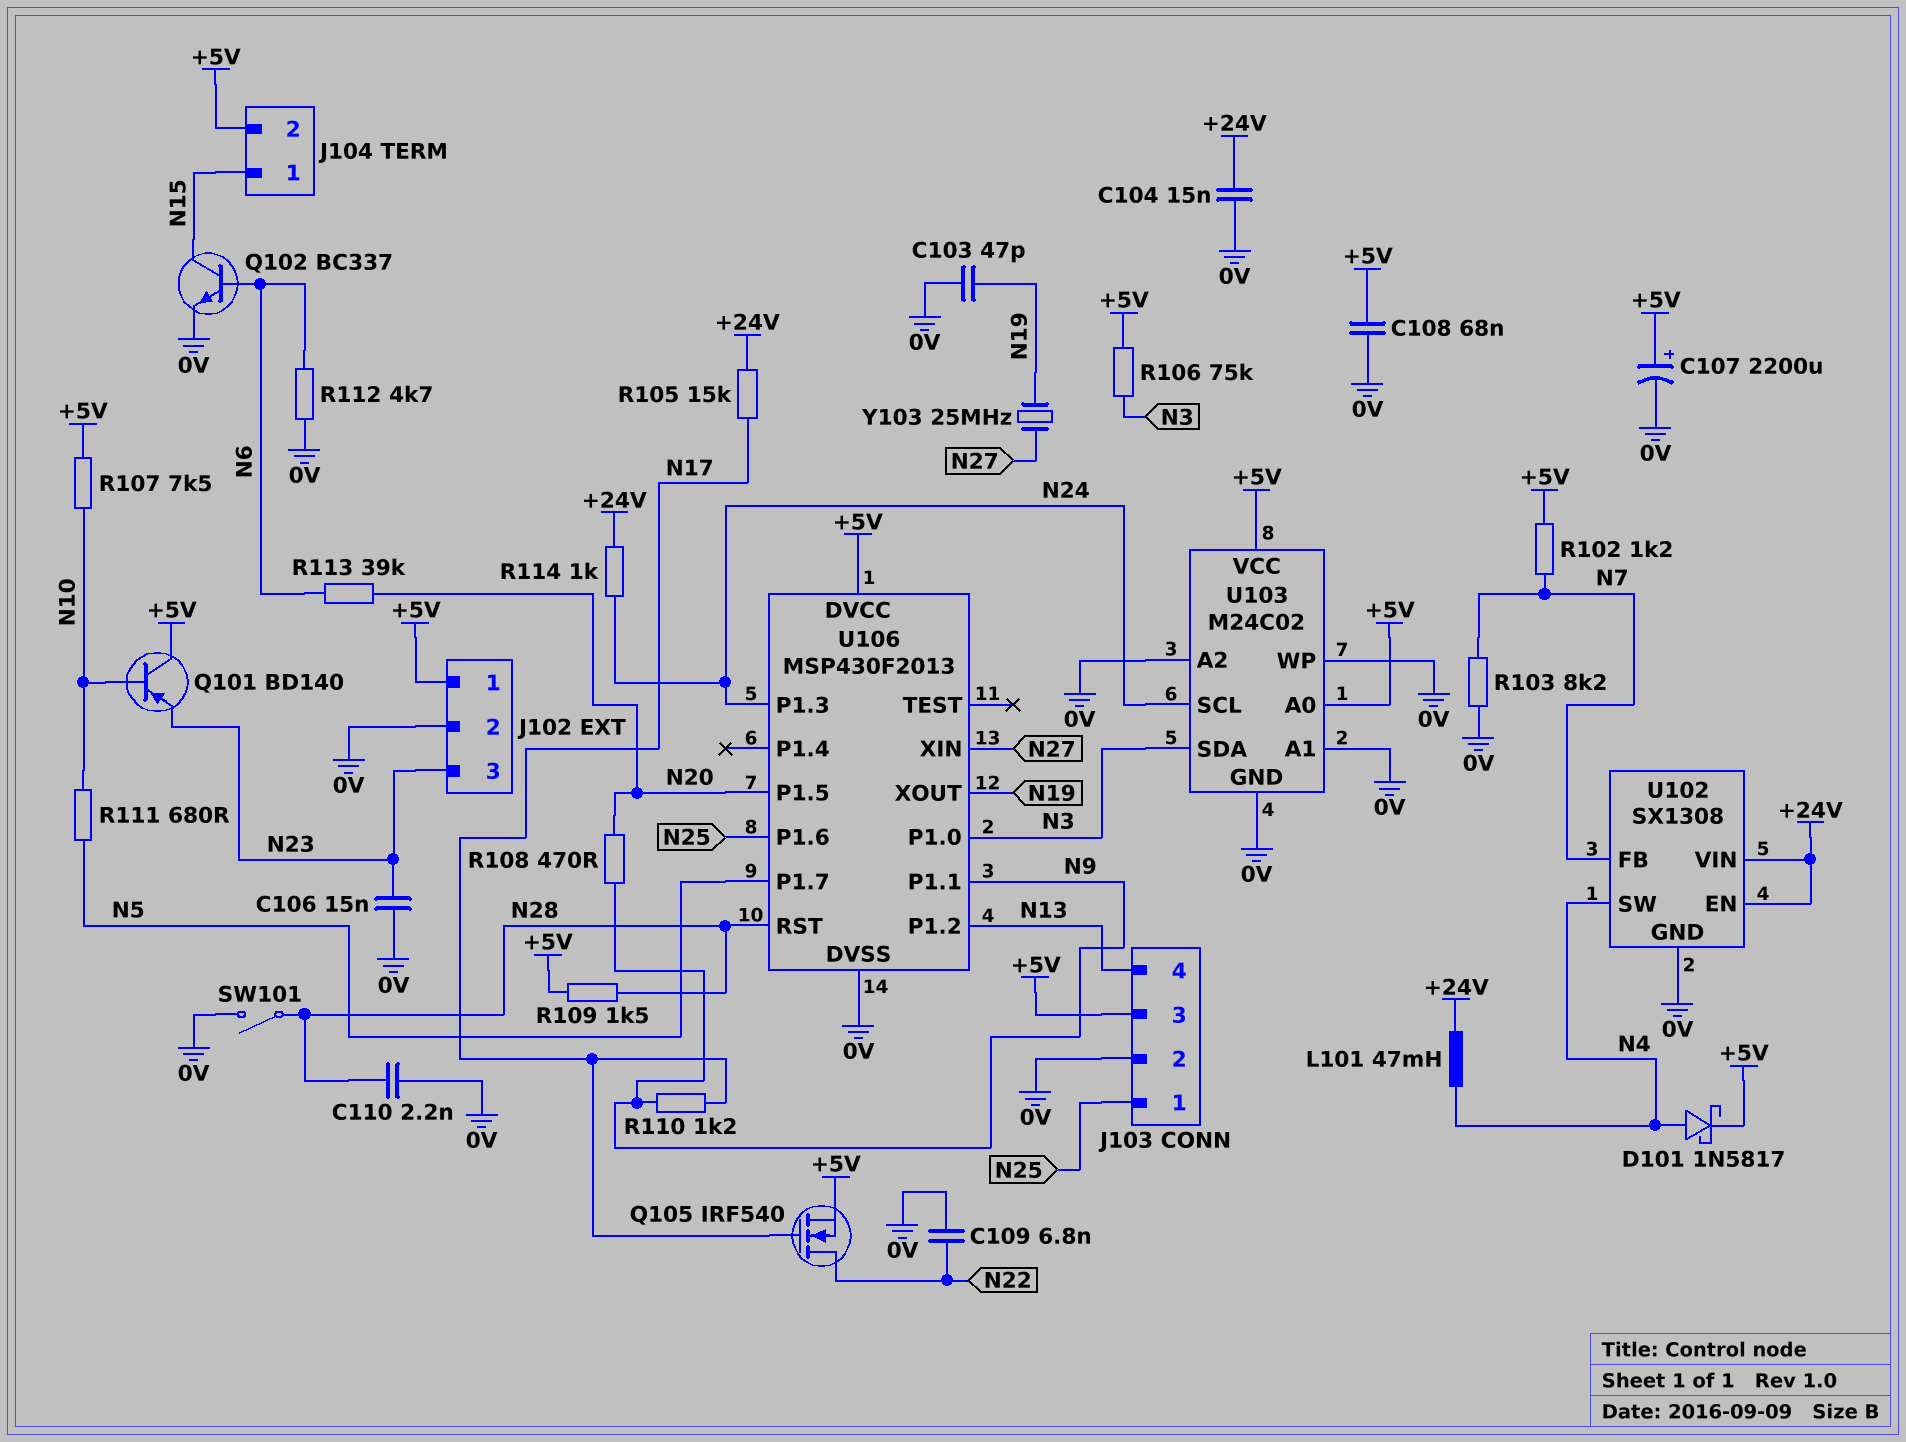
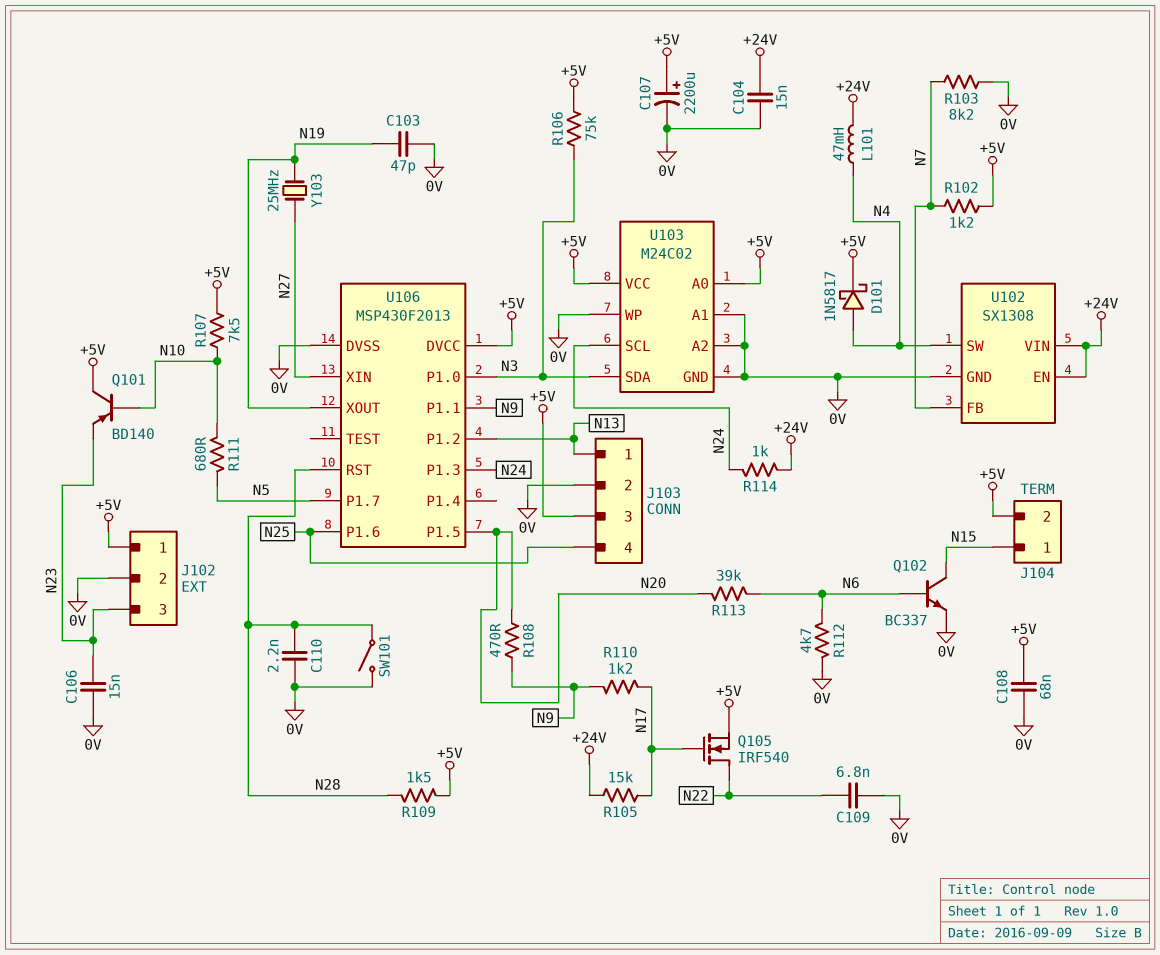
J103 pin 1: N25 -> N13
J103 pin 4: N13 -> N25

